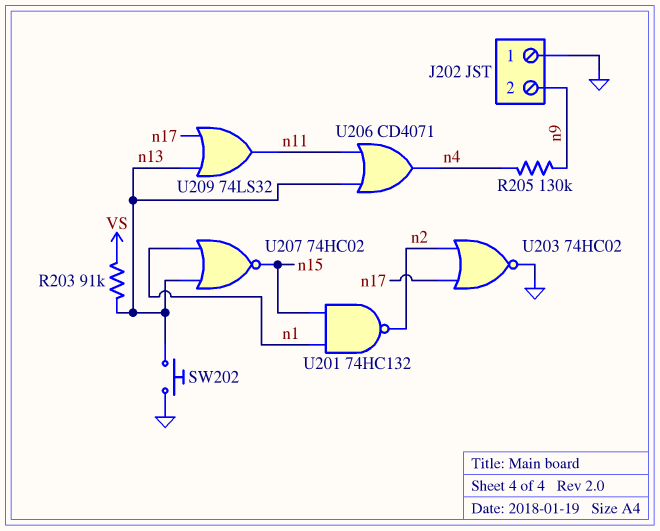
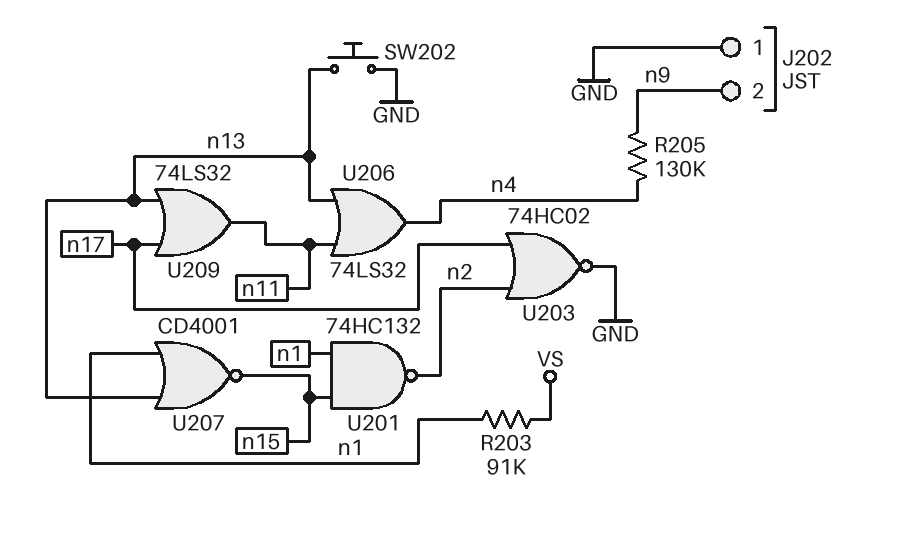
R203: 91k (VS, n13) -> 91k (VS, n1)
U206: OR CD4071 (in n11, in n13, out n4) -> OR 74LS32 (in n11, in n13, out n4)
U207: NOR 74HC02 (in n1, in n13, out n15) -> NOR CD4001 (in n1, in n13, out n15)

